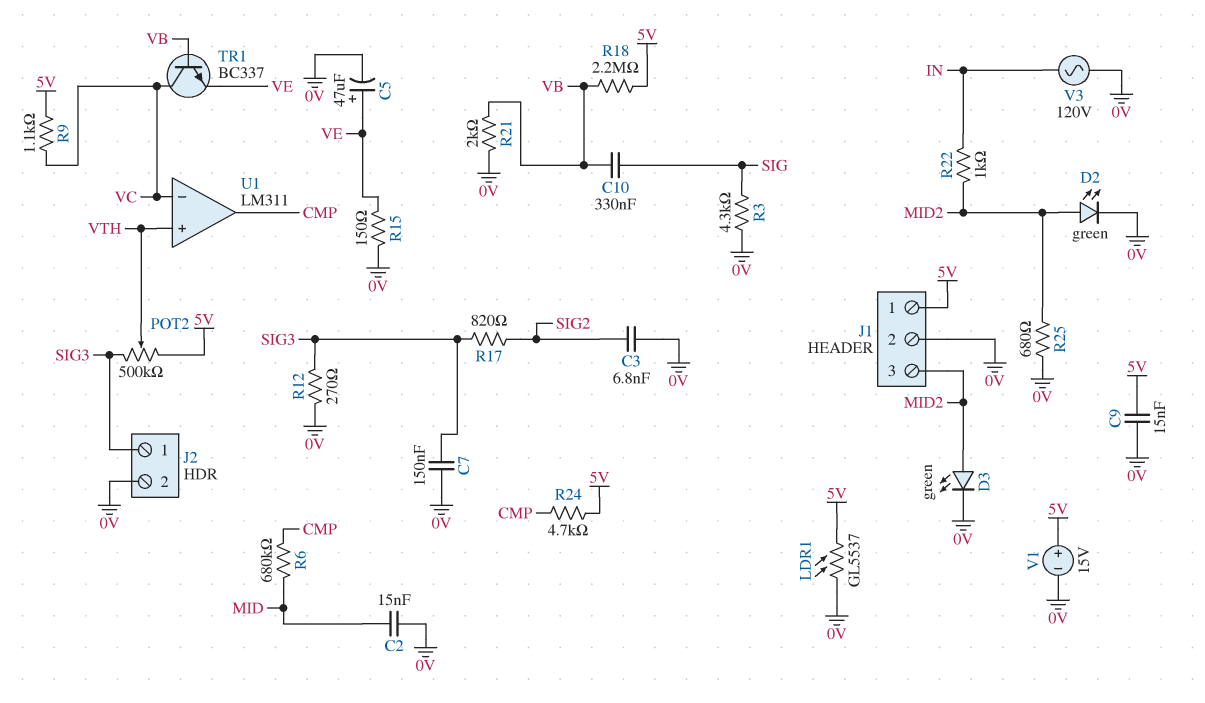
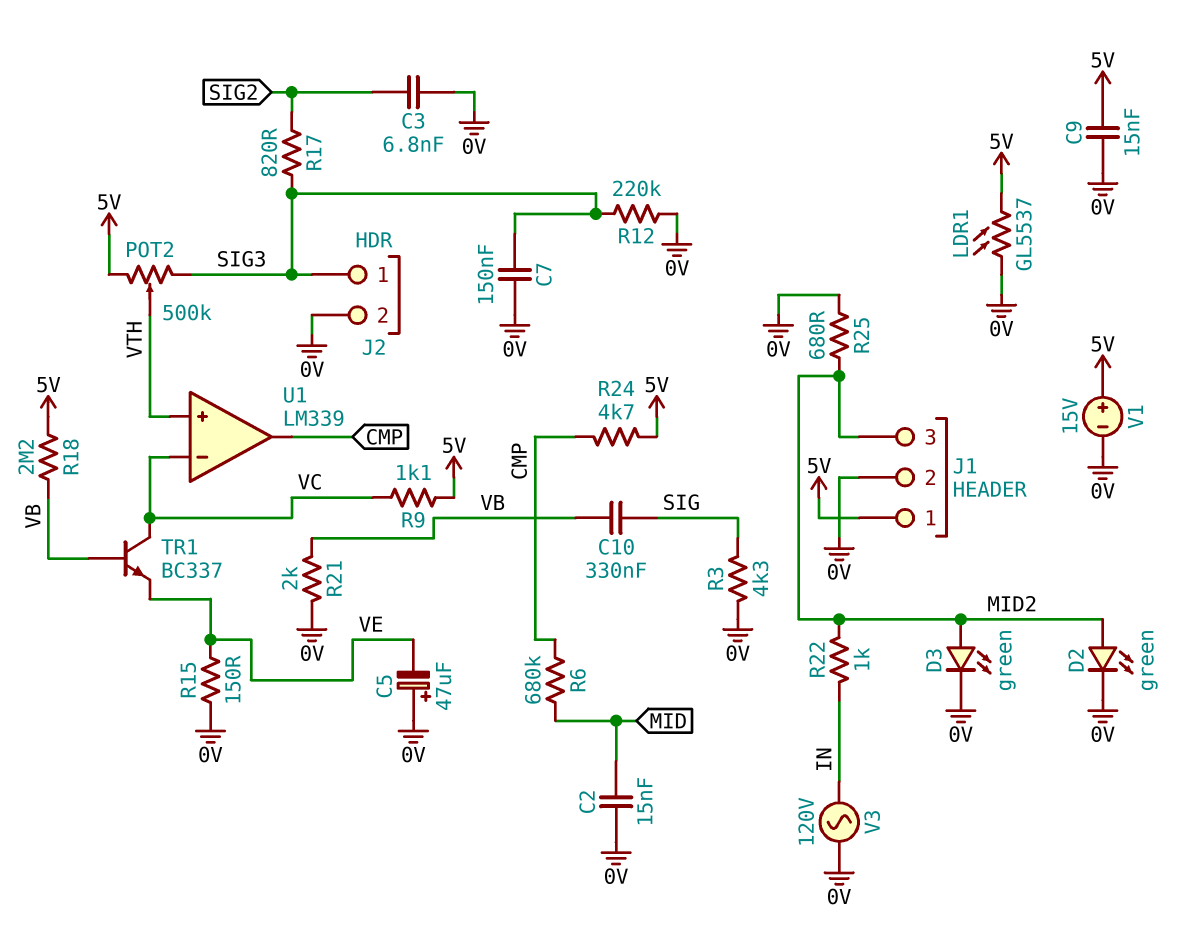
C5: 47uF (plus VE, minus 0V) -> 47uF (plus 0V, minus VE)
R12: 270 (0V, SIG3) -> 220k (0V, SIG3)
U1: LM311 -> LM339

